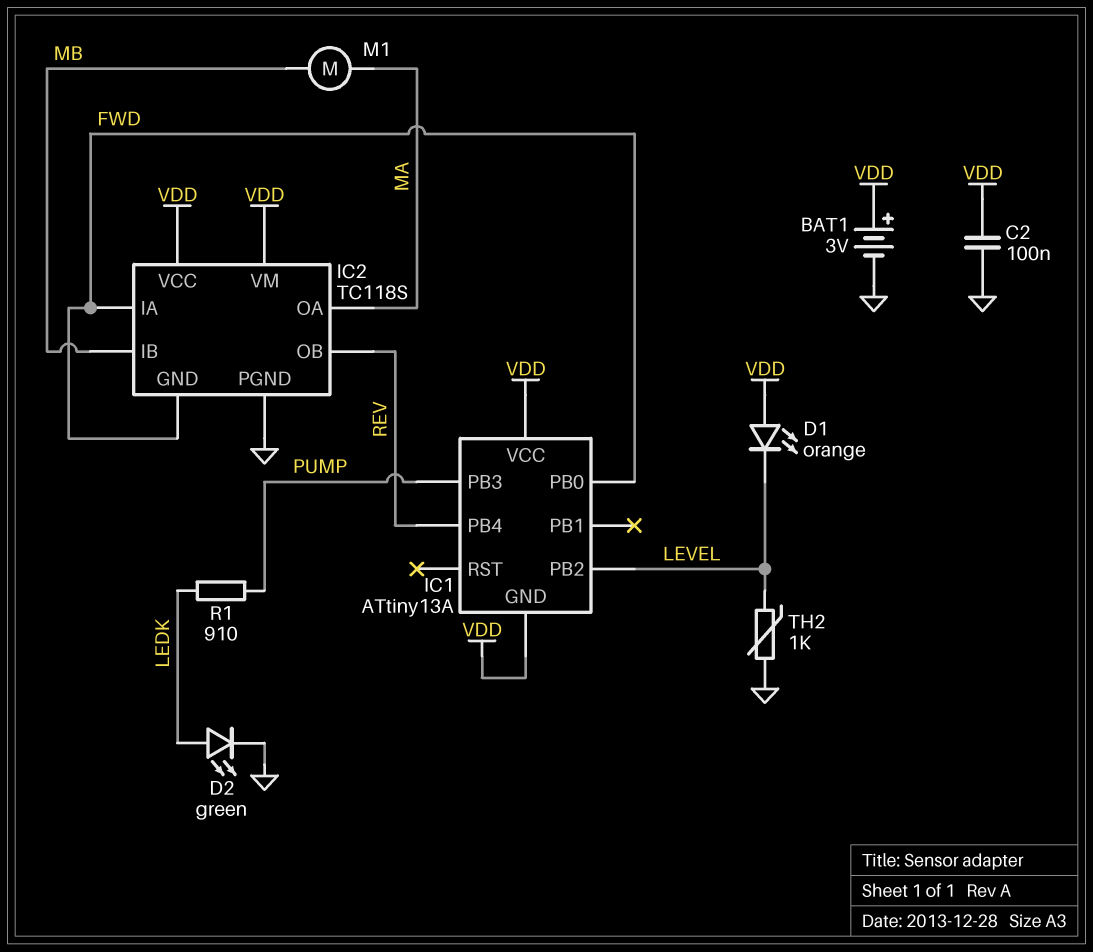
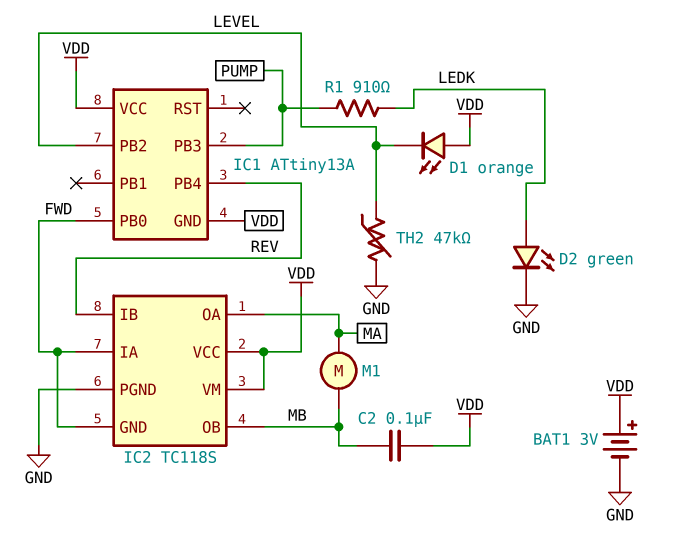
C2: 100nF (GND, VDD) -> 100nF (MB, VDD)
IC2 pin IB: MB -> REV
IC2 pin OB: REV -> MB
TH2: 1k (GND, LEVEL) -> 47k (GND, LEVEL)

